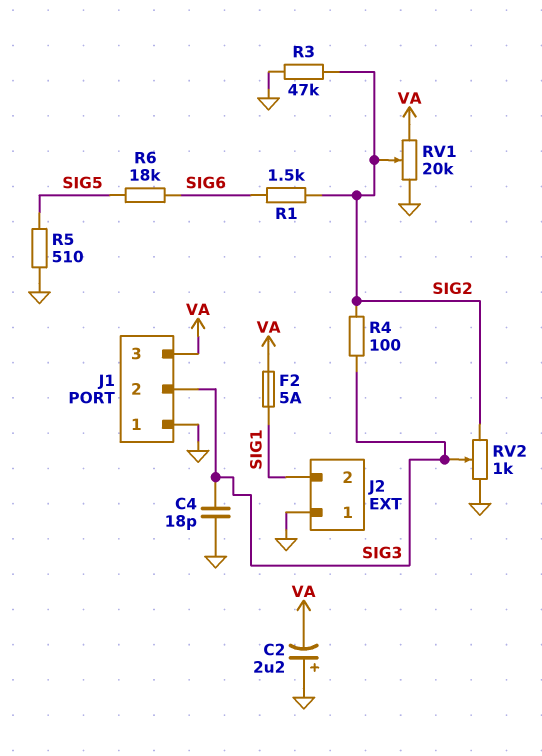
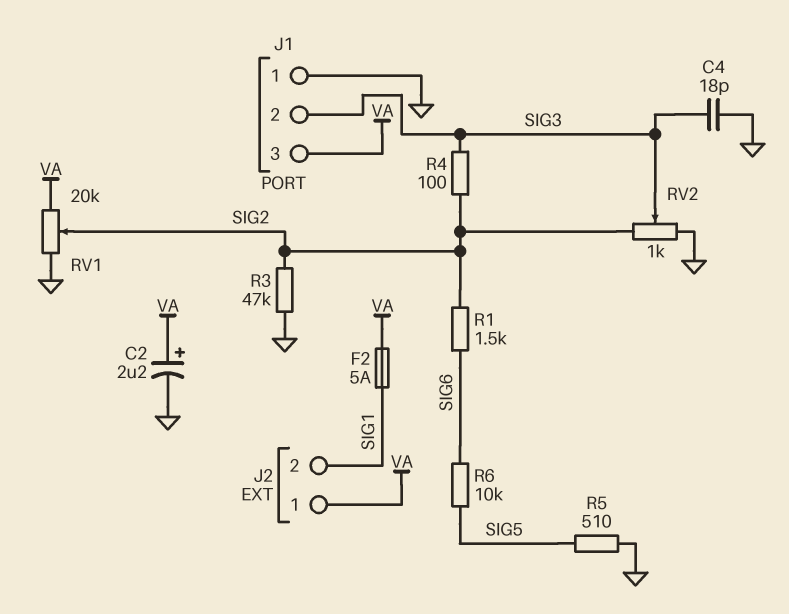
C2: 2.2uF (plus GND, minus VA) -> 2.2uF (plus VA, minus GND)
J2 pin 1: GND -> VA
R6: 18k (SIG5, SIG6) -> 10k (SIG5, SIG6)

